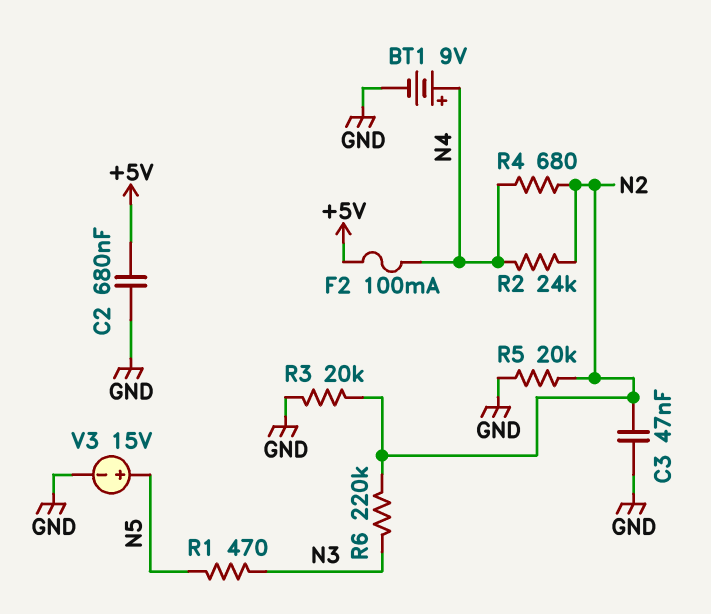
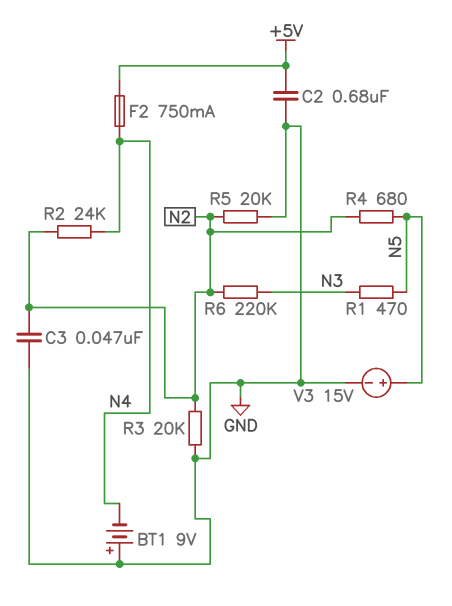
BT1: 9V (plus N4, minus GND) -> 9V (plus GND, minus N4)
F2: 100mA (+5V, N4) -> 750mA (+5V, N4)
R4: 680 (N2, N4) -> 680 (N2, N5)

